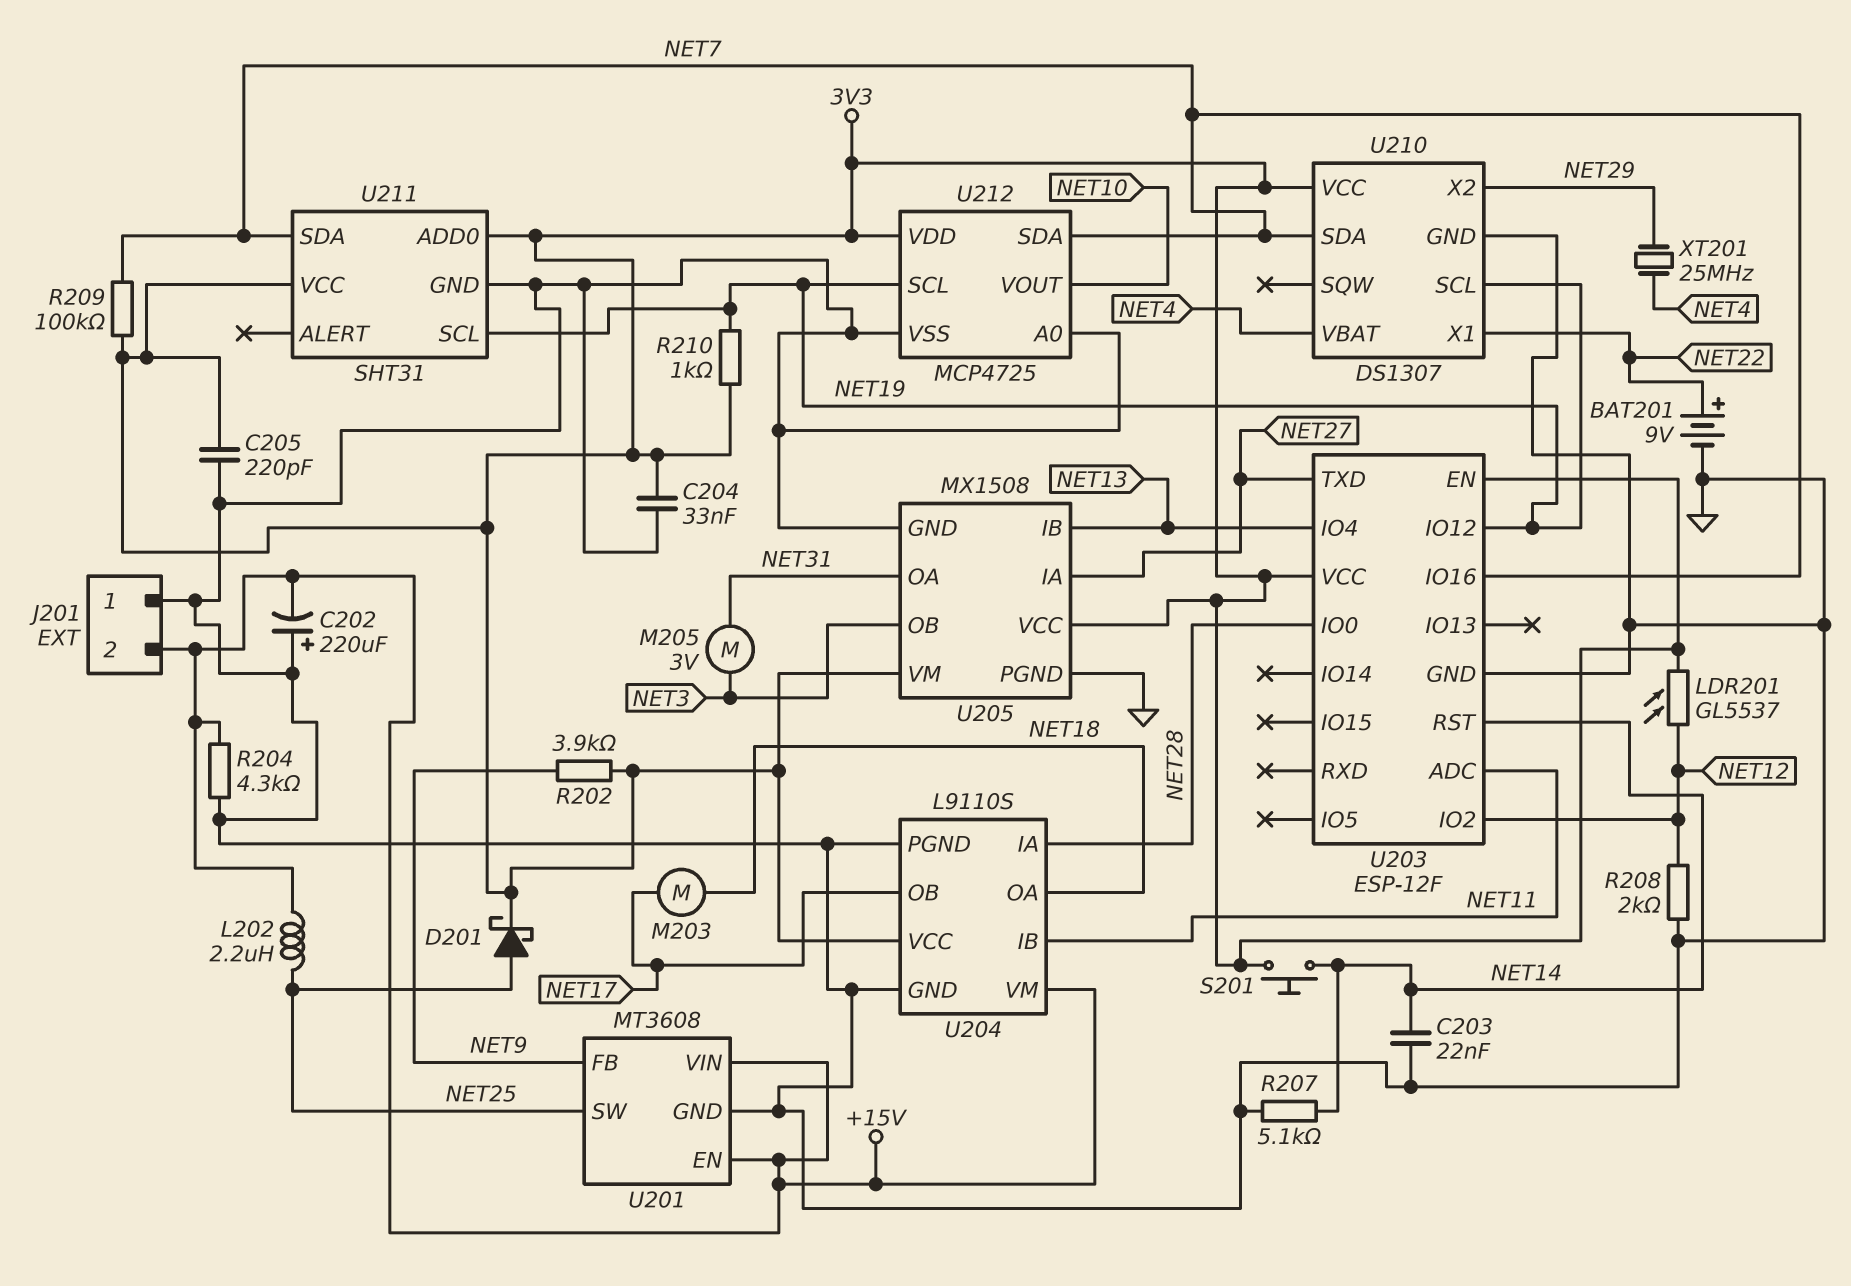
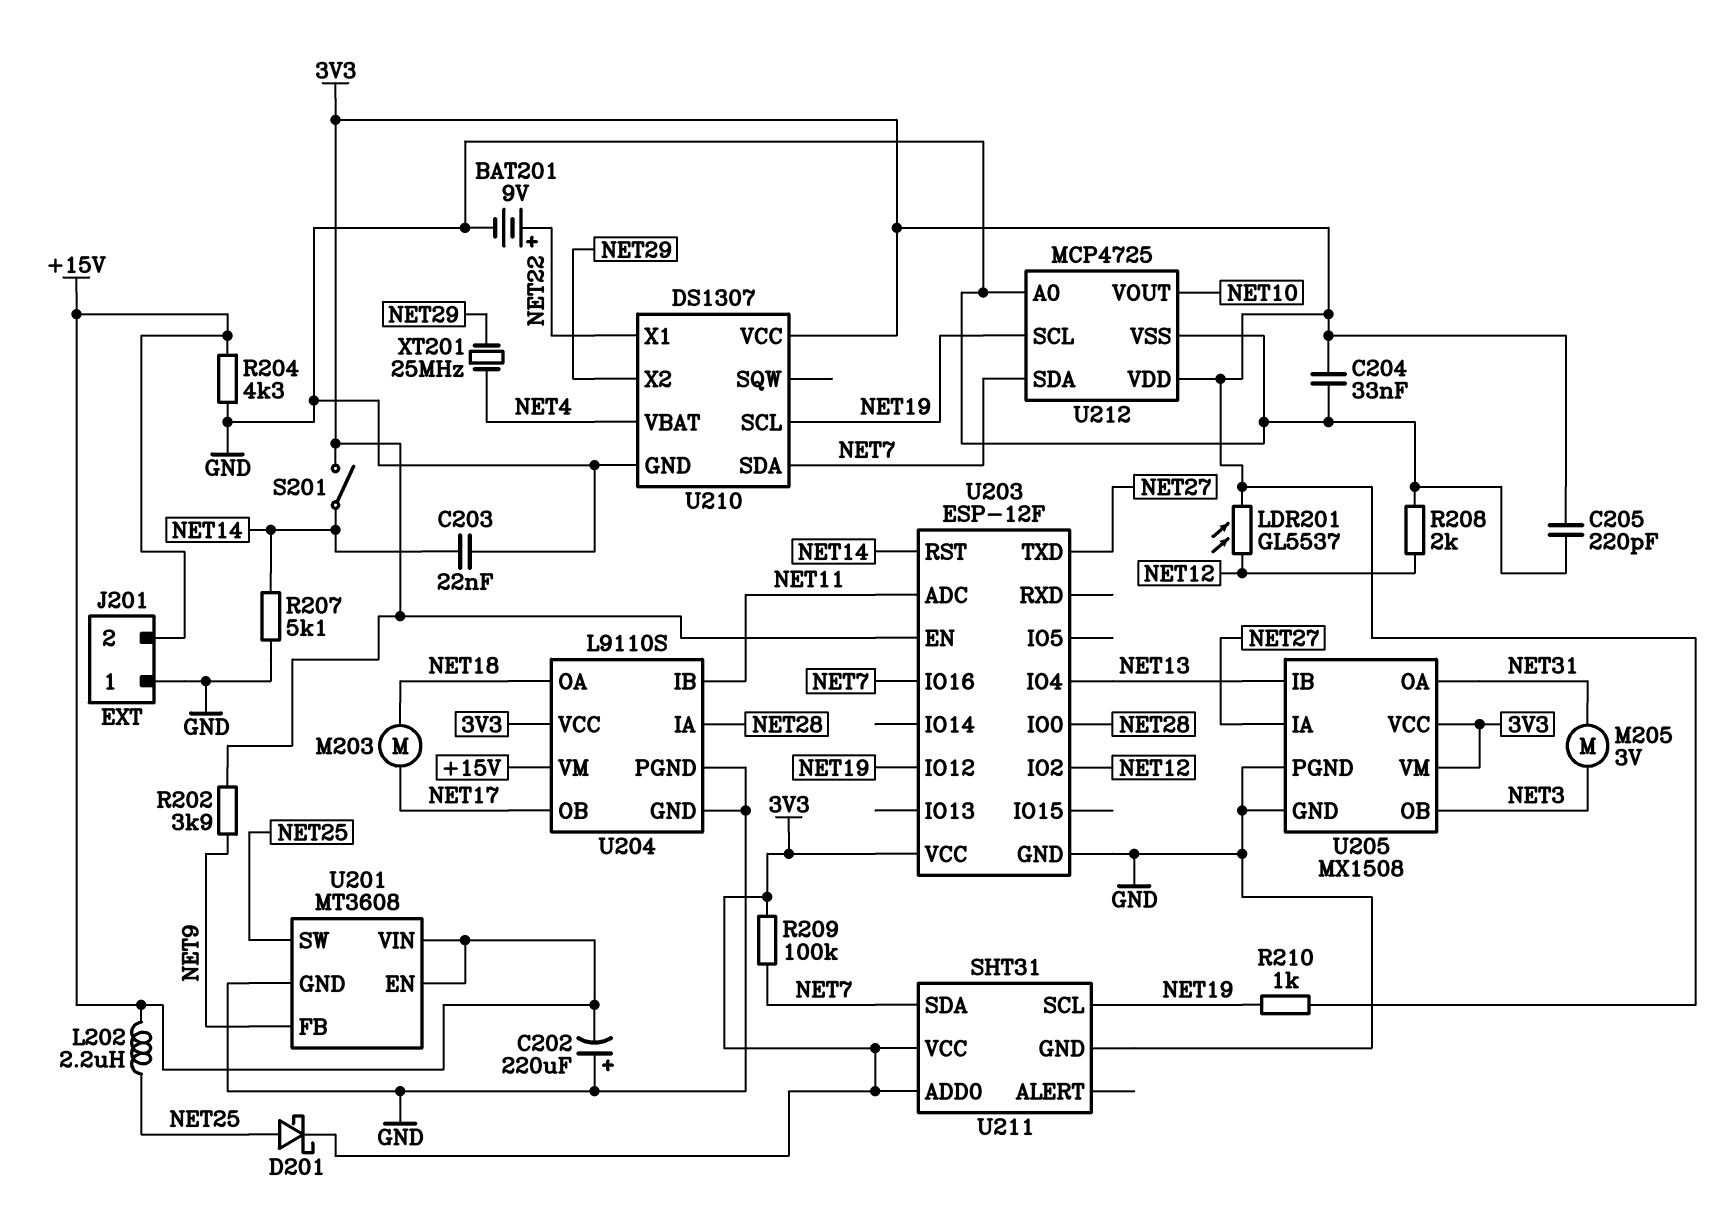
S201: button (3V3, NET14) -> switch (3V3, NET14)

